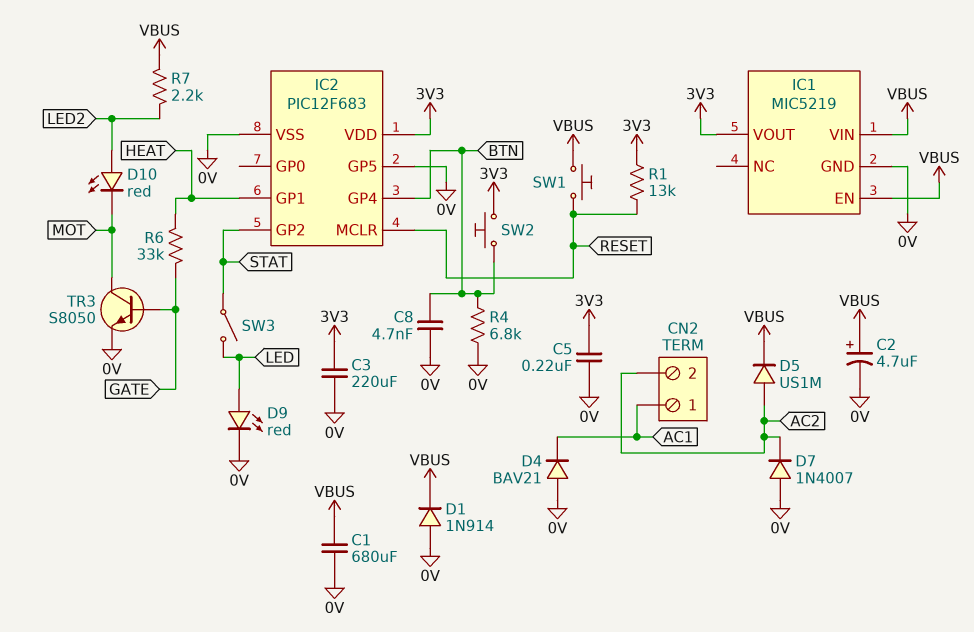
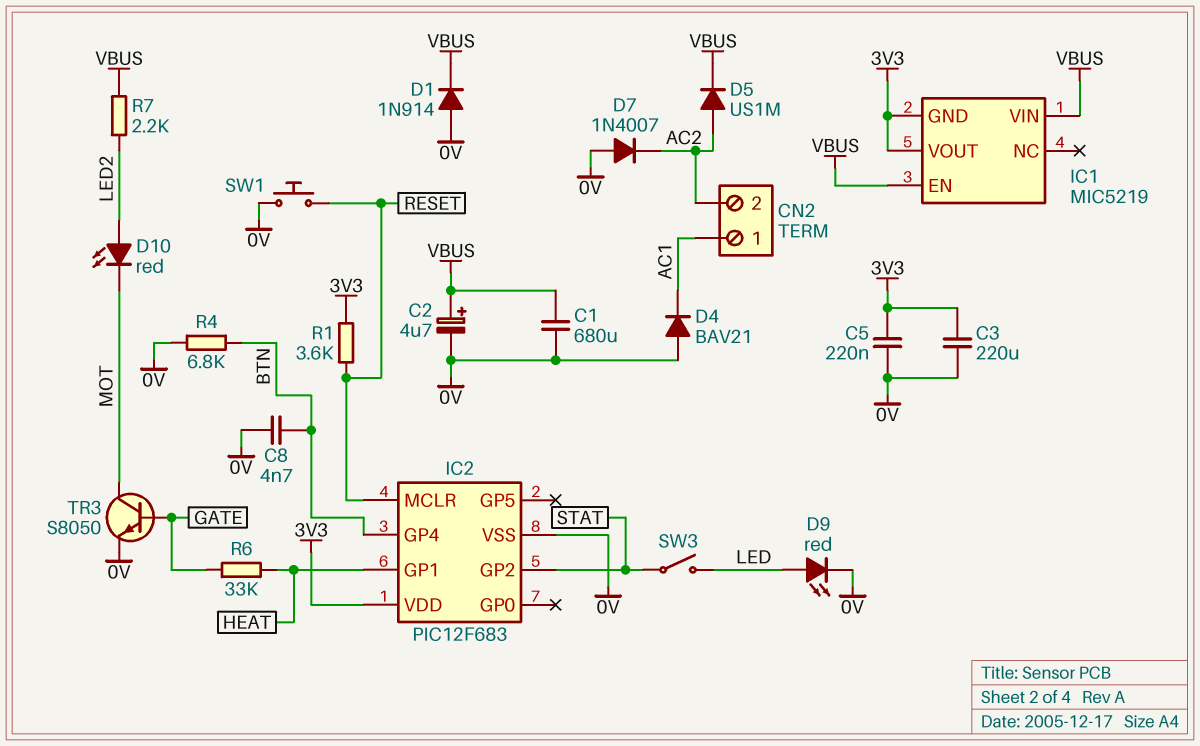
IC1 pin GND: 0V -> 3V3
IC2 pin GP5: 0V -> none
R1: 13k (3V3, RESET) -> 3.6k (3V3, RESET)
SW1: button (RESET, VBUS) -> button (0V, RESET)
SW2: button (3V3, BTN) -> none

